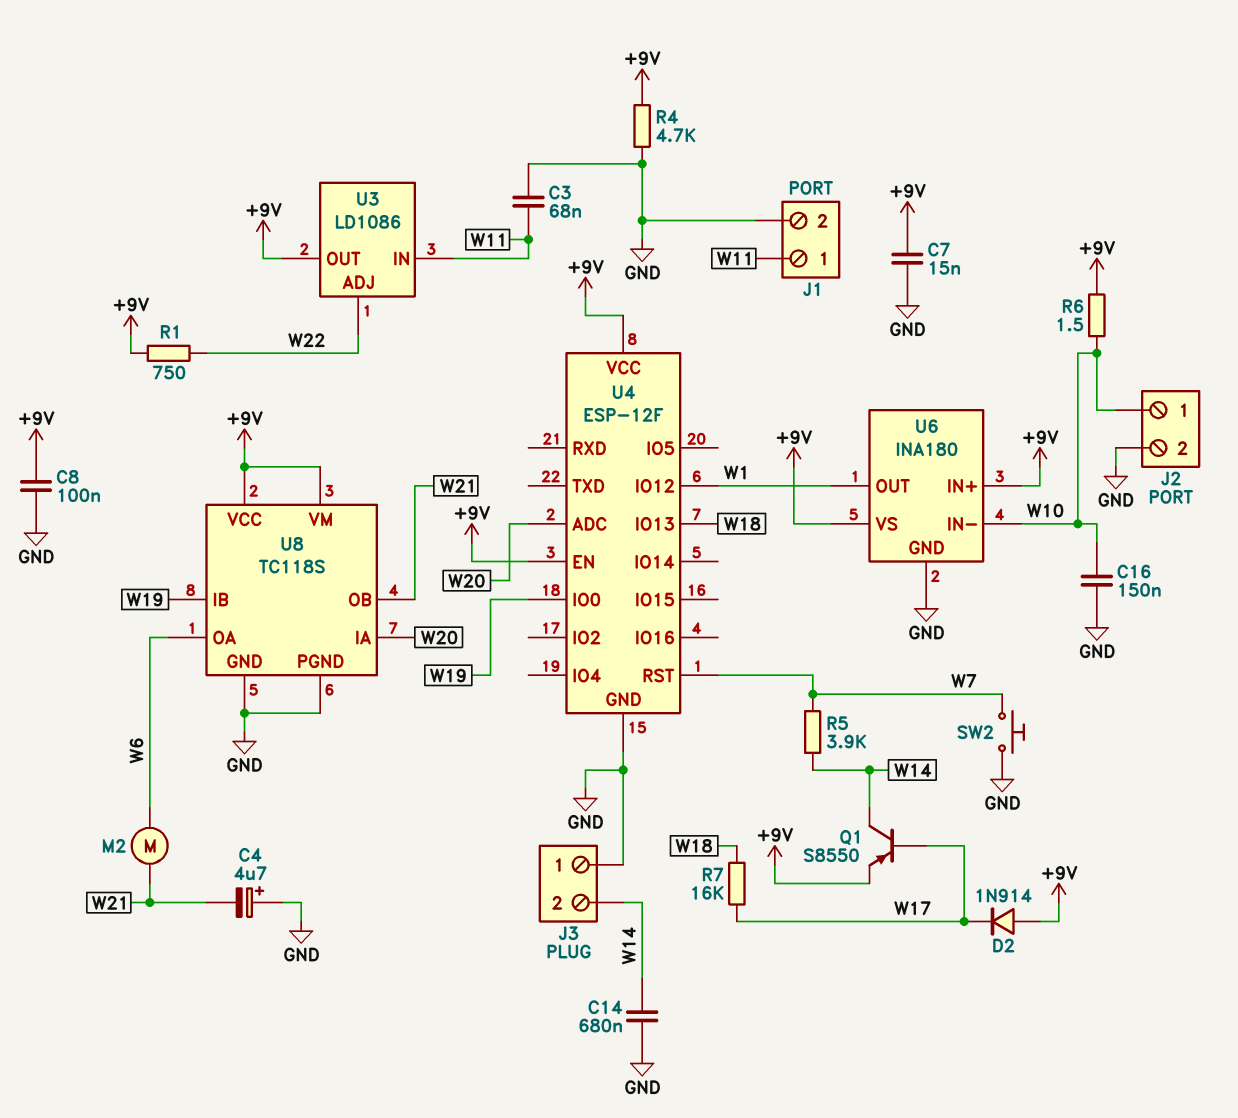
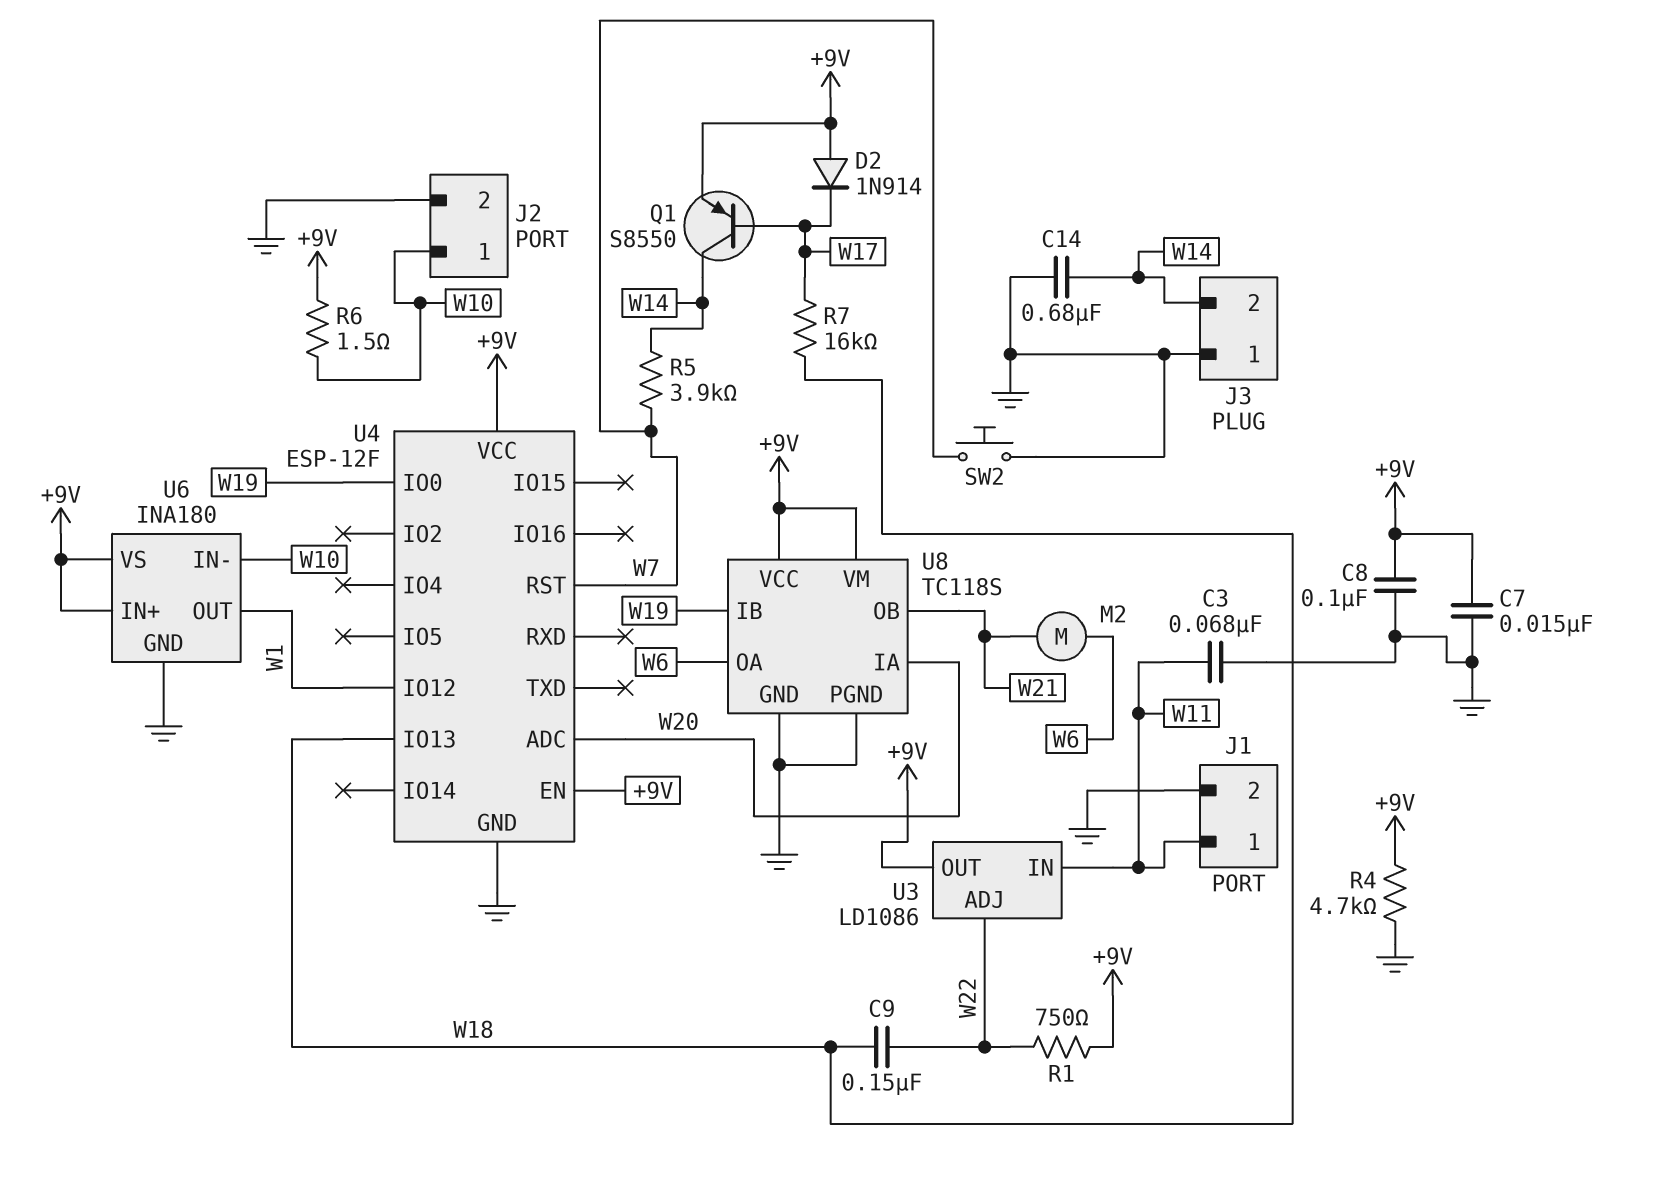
C4: 4.7uF (plus GND, minus W21) -> none
C9: none -> 150nF (W18, W22)
C16: 150nF (GND, W10) -> none

